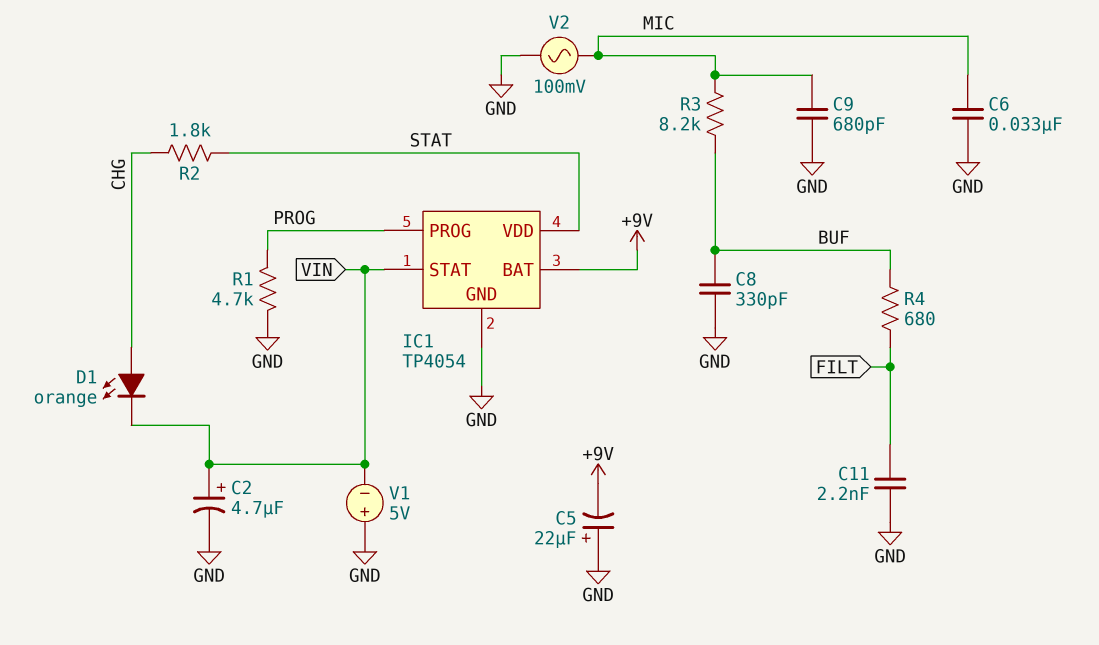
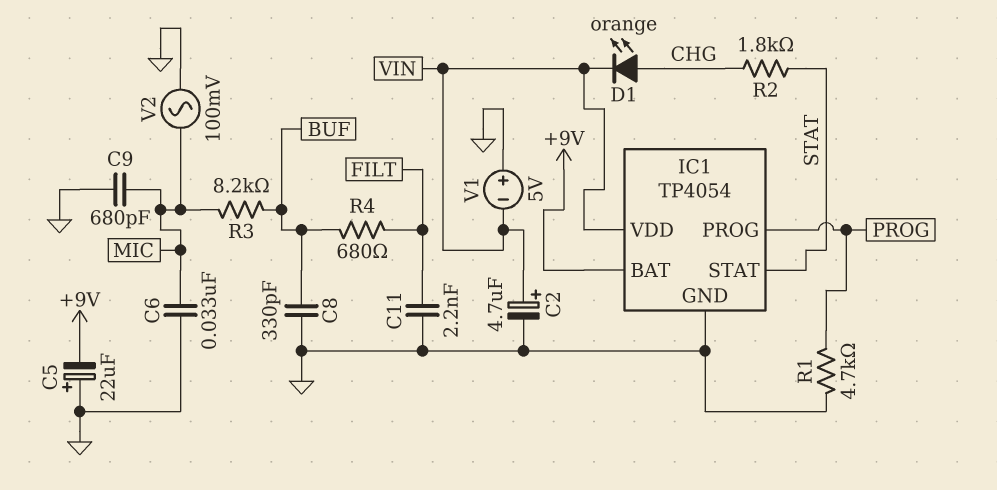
IC1 pin STAT: VIN -> STAT
IC1 pin VDD: STAT -> VIN

